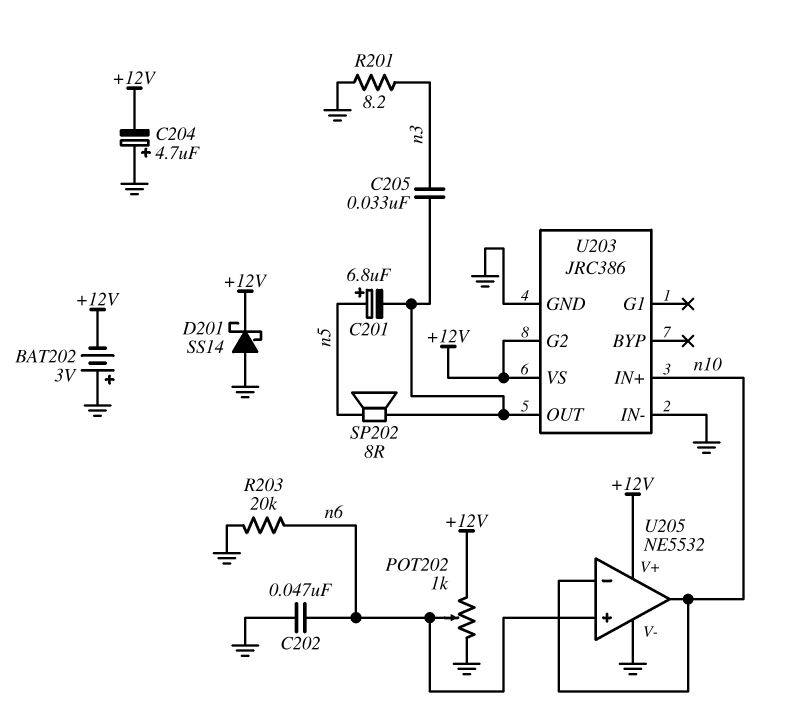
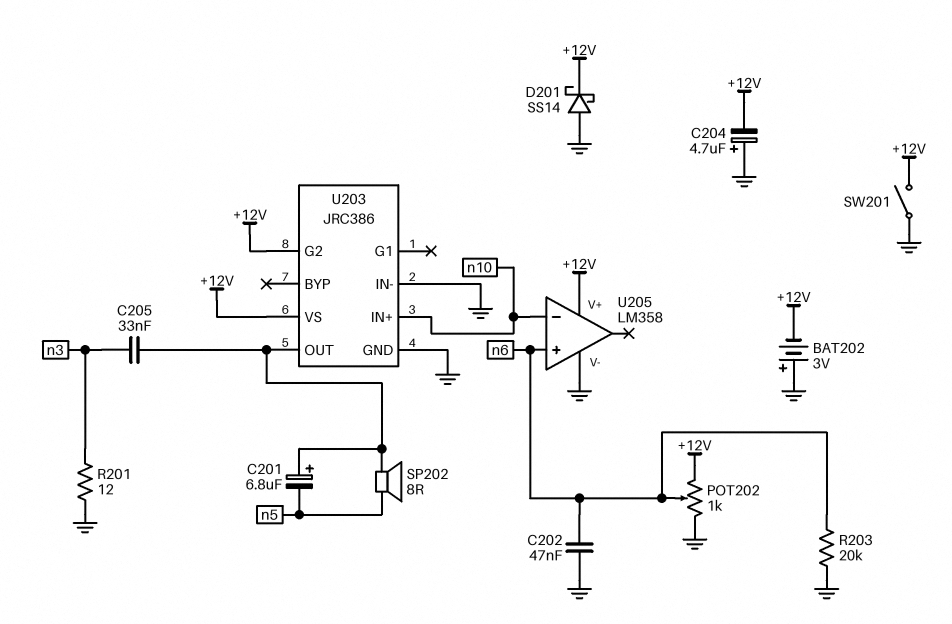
C201: 6.8uF (plus n5, minus U203/OUT) -> 6.8uF (plus U203/OUT, minus n5)
R201: 8.2 (GND, n3) -> 12 (GND, n3)
SW201: none -> switch (+12V, GND)
U205: NE5532 -> LM358
U205 pin out: n10 -> none

